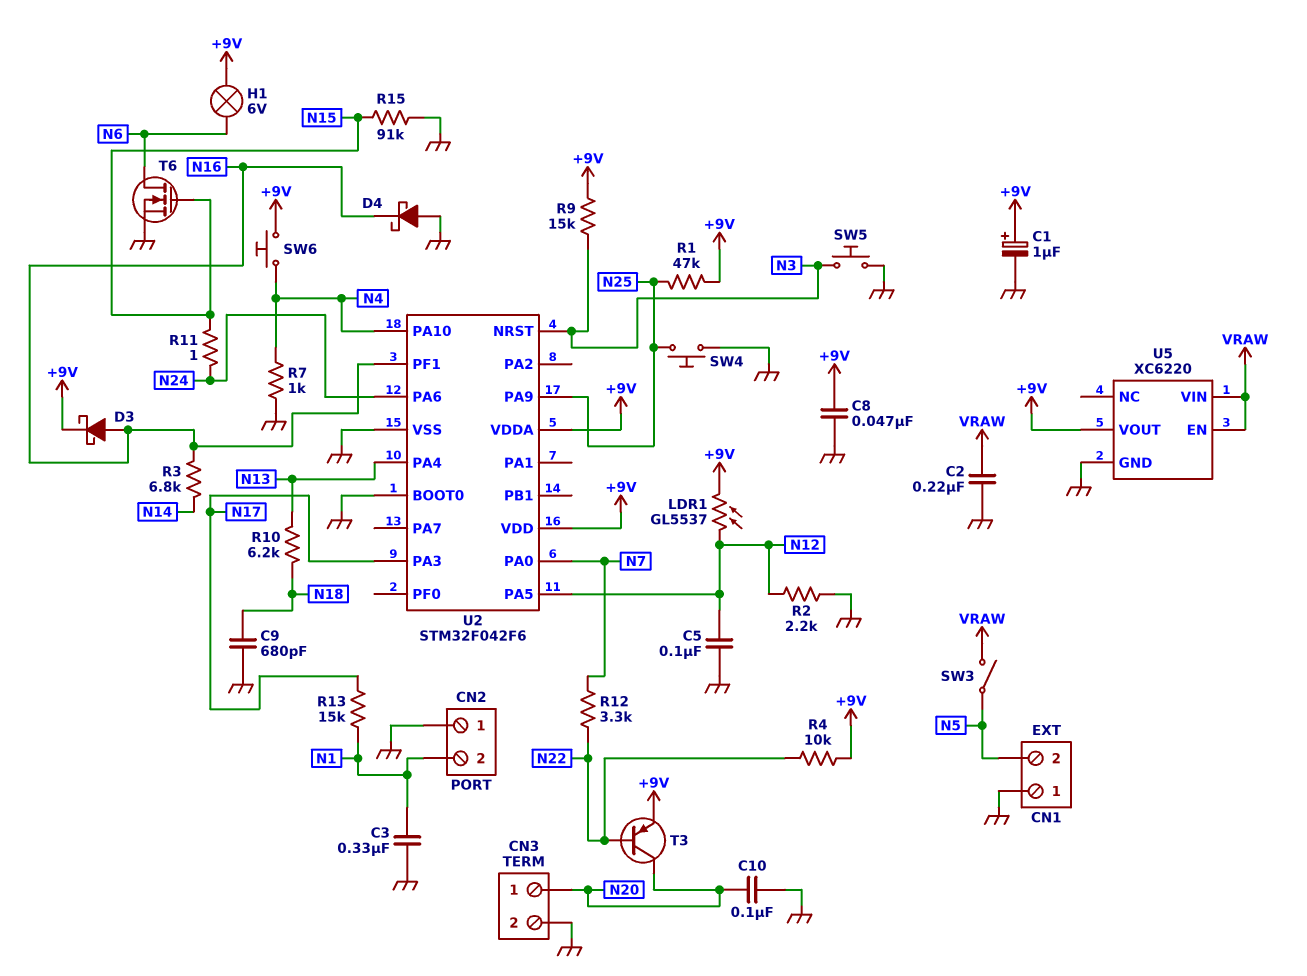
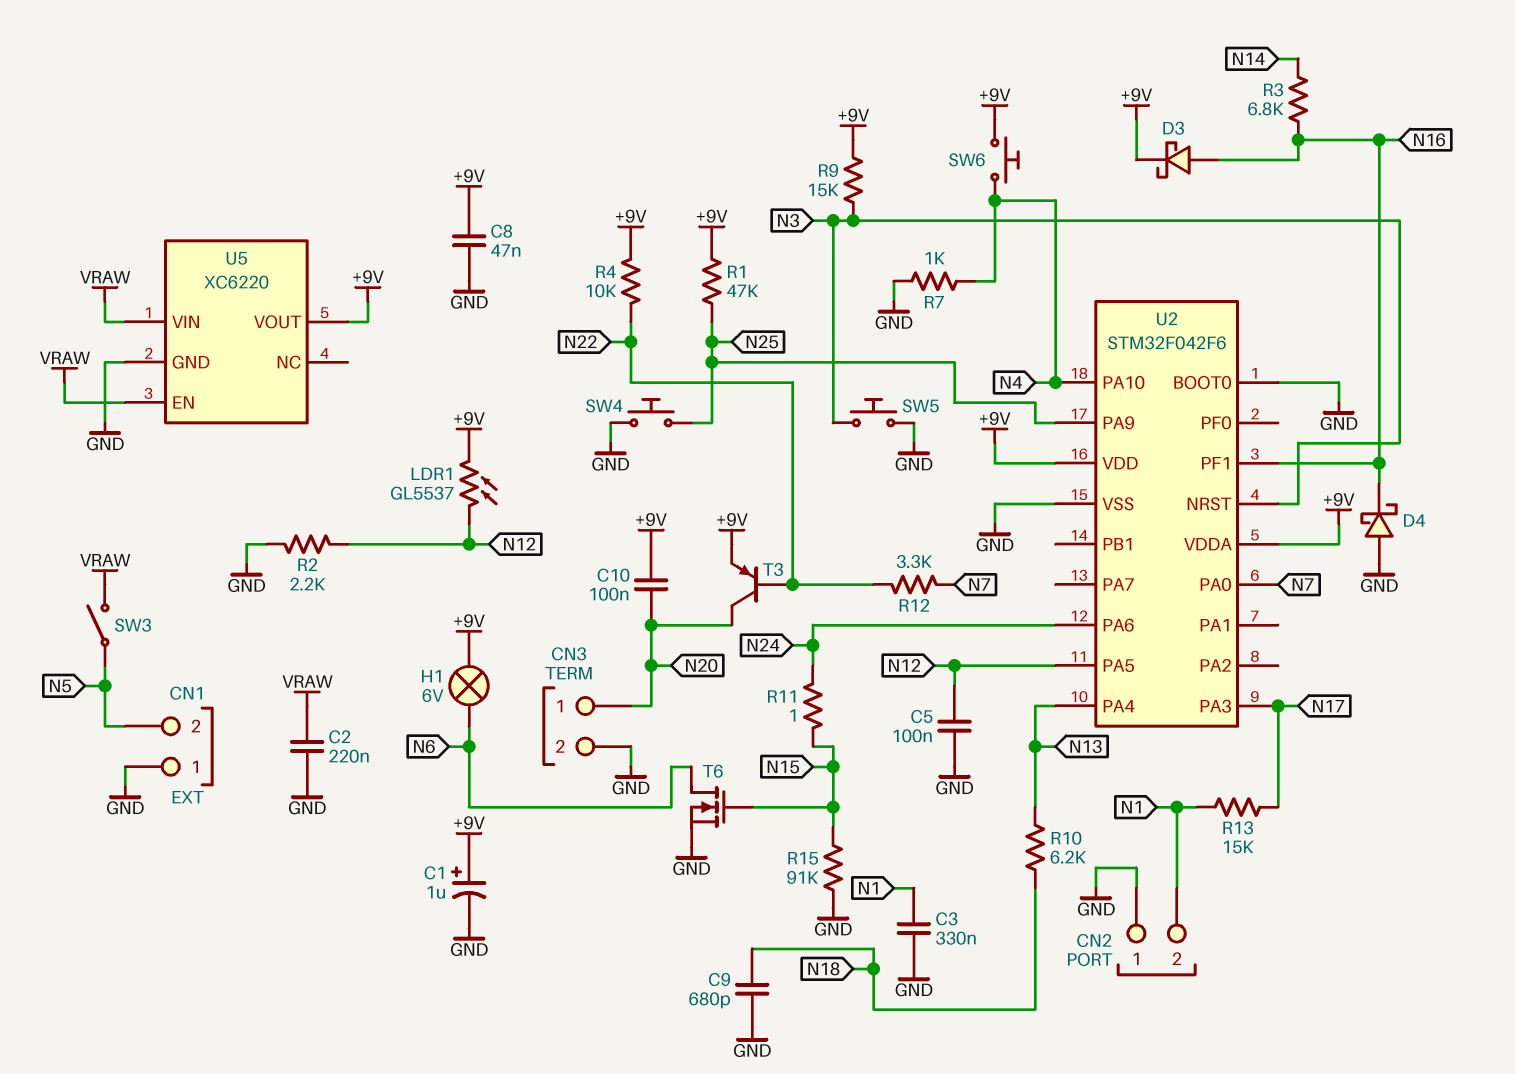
C10: 100nF (GND, N20) -> 100nF (+9V, N20)

